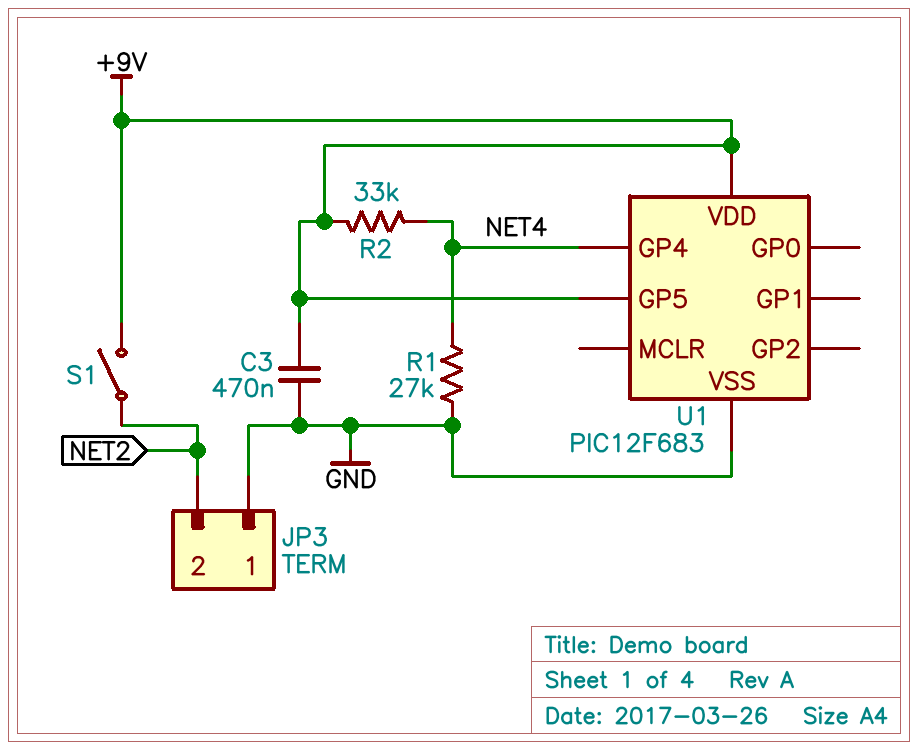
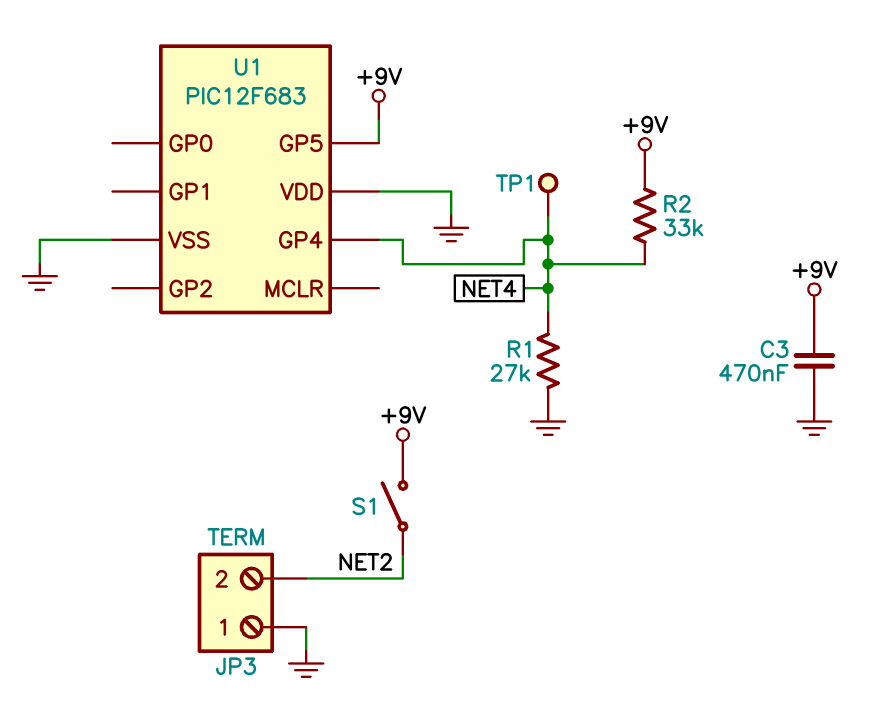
TP1: none -> test point (NET4)
U1 pin VDD: +9V -> GND

